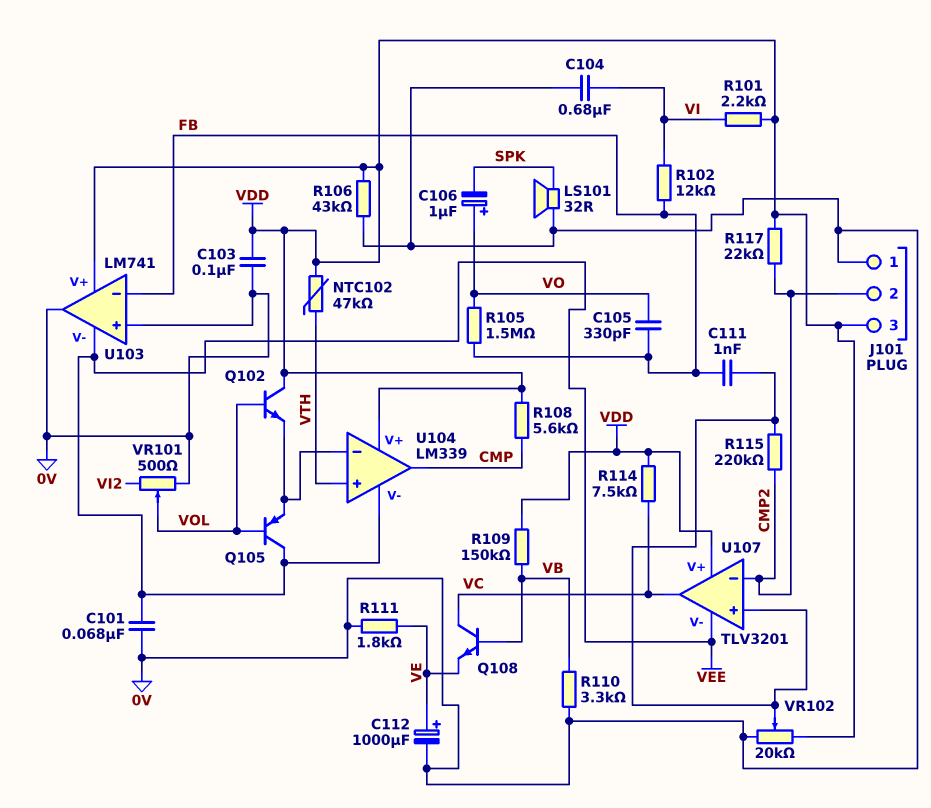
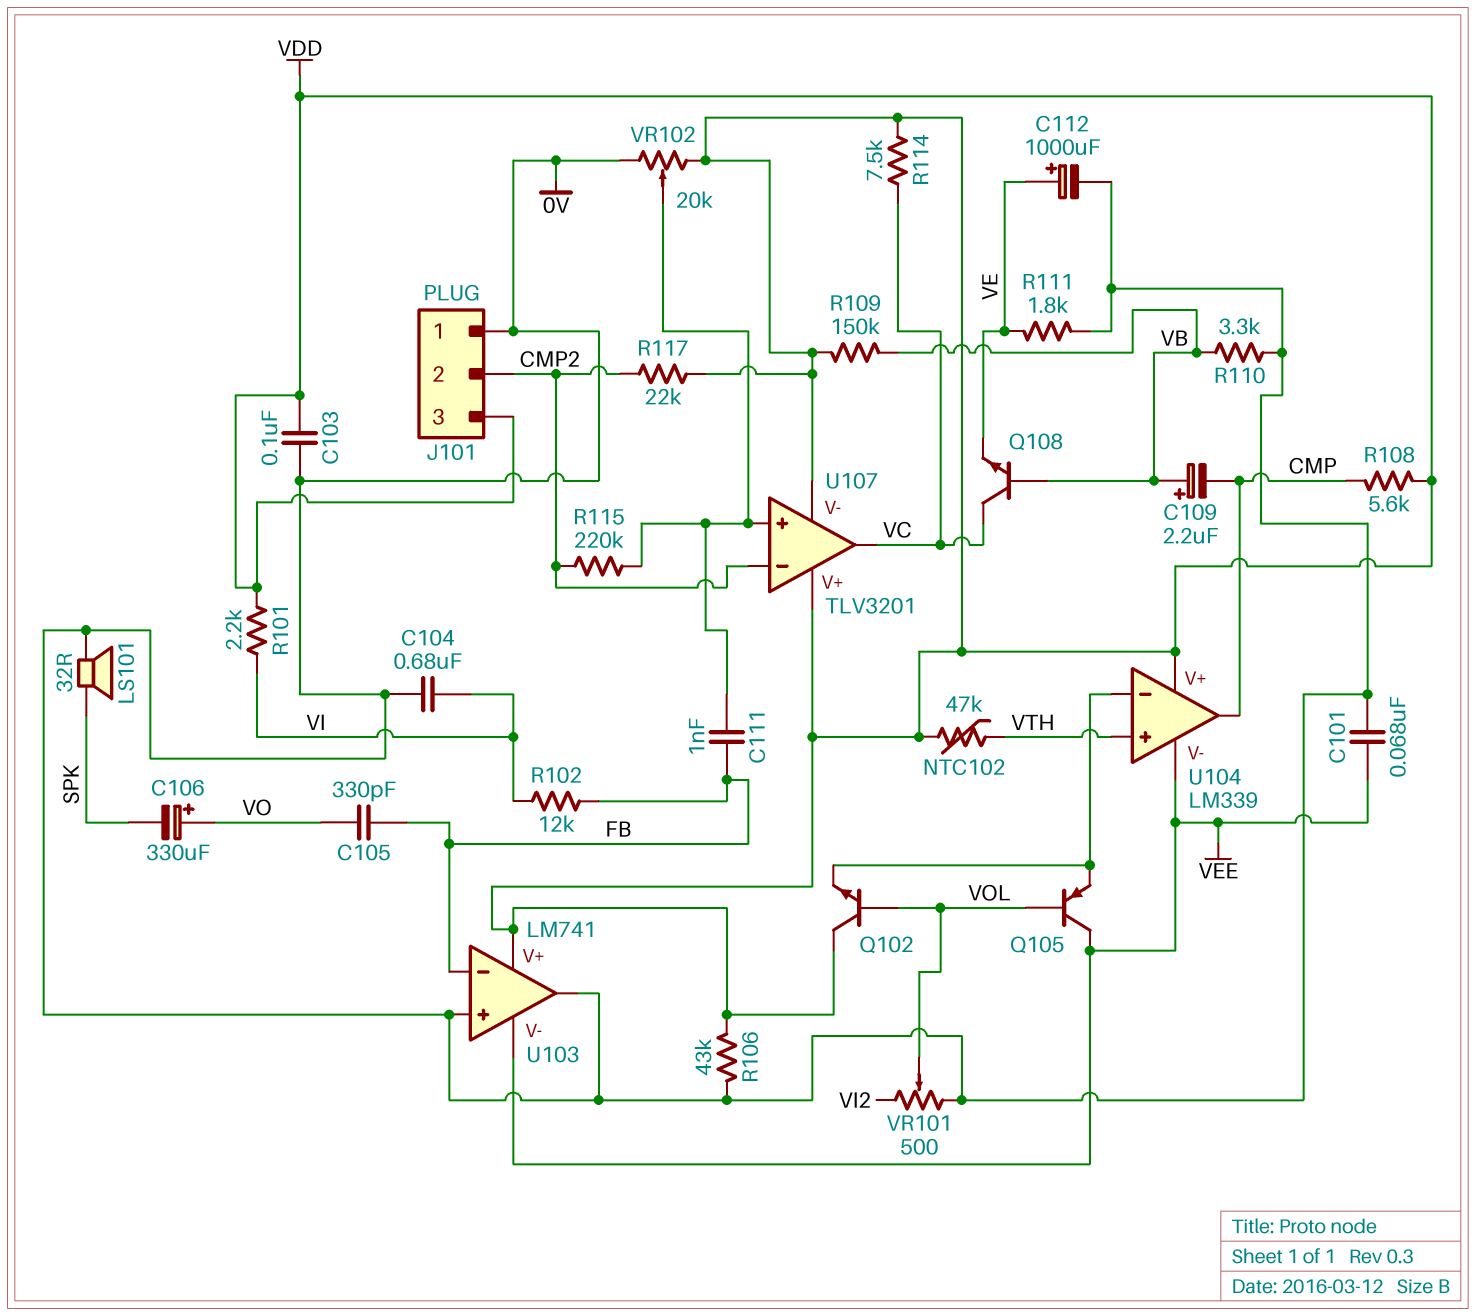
C106: 1uF (plus VO, minus SPK) -> 330uF (plus VO, minus SPK)
C109: none -> 2.2uF (plus VB, minus CMP)
R105: 1.5M (FB, VO) -> none
U107 pin V-: VEE -> VDD

